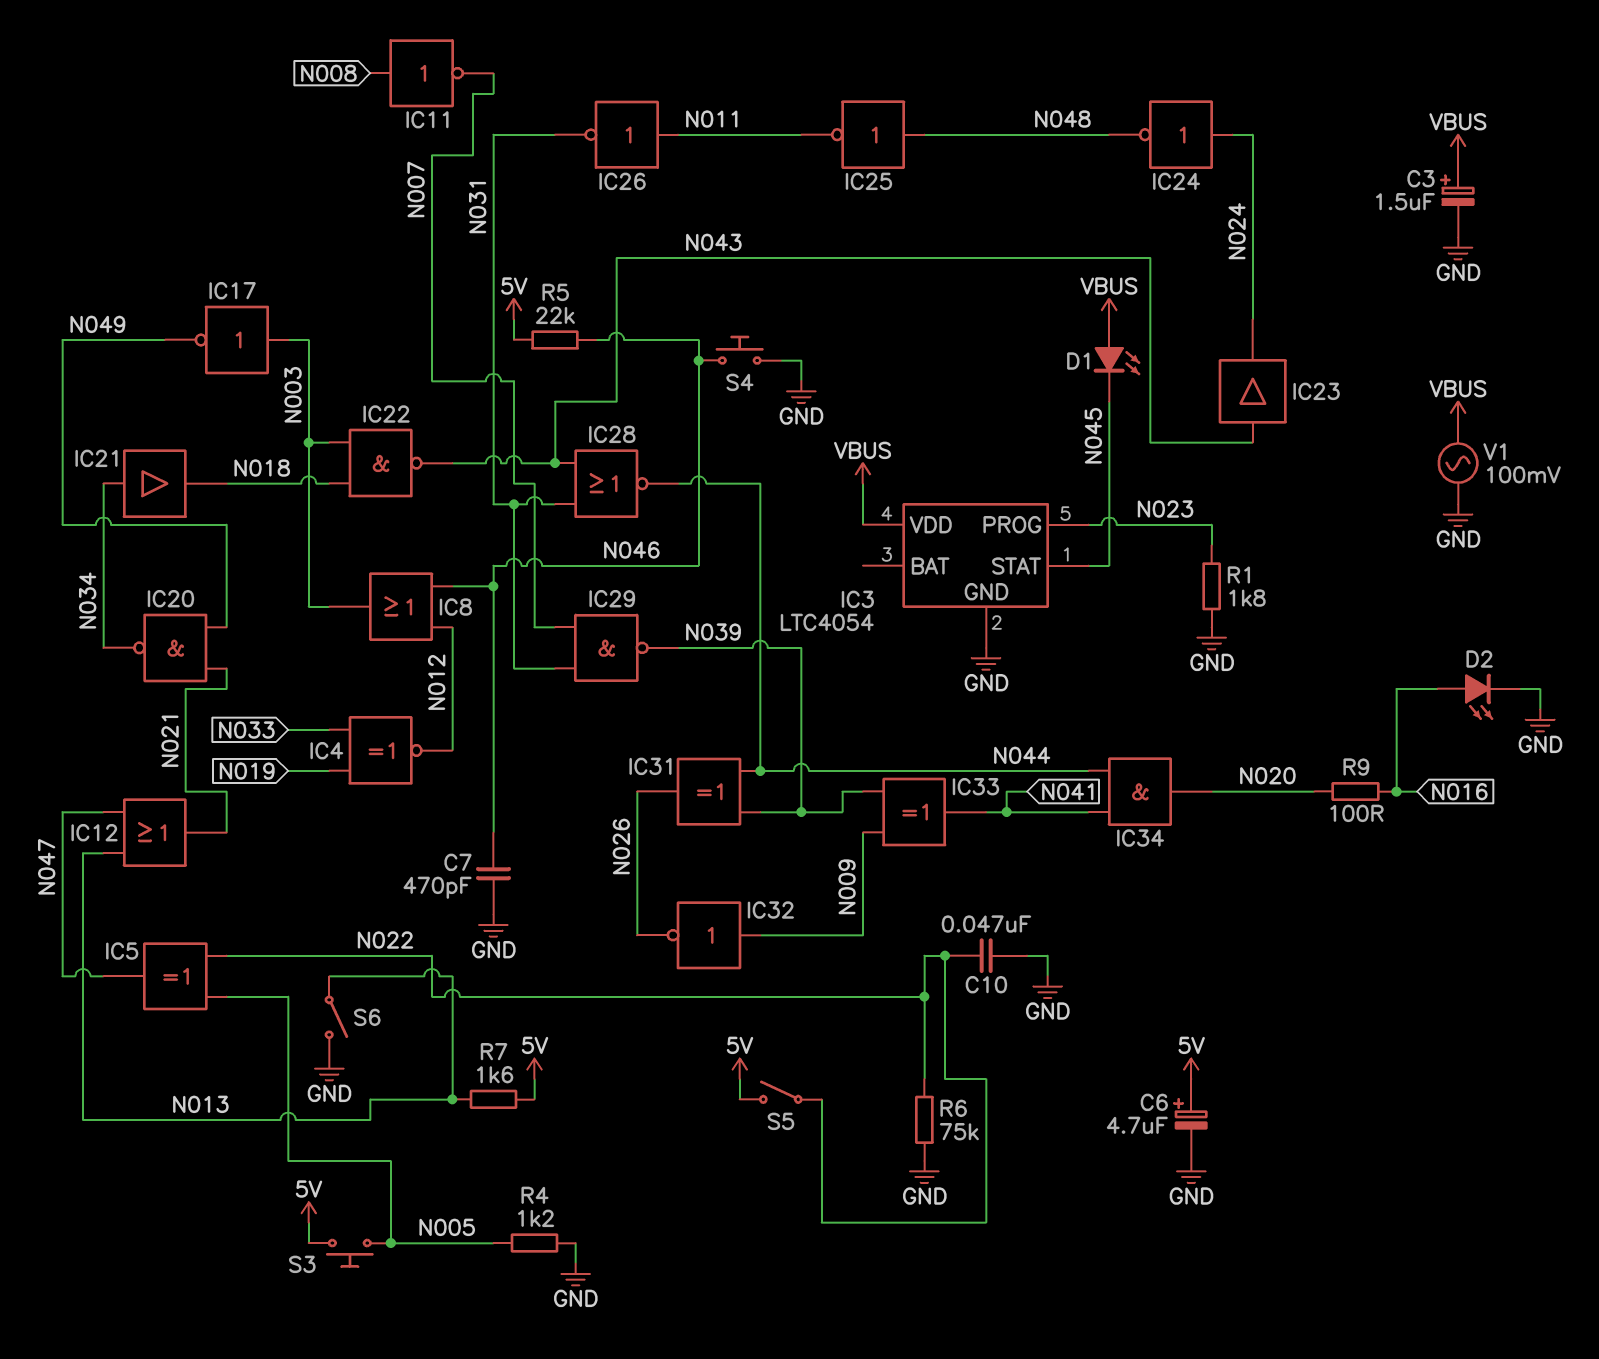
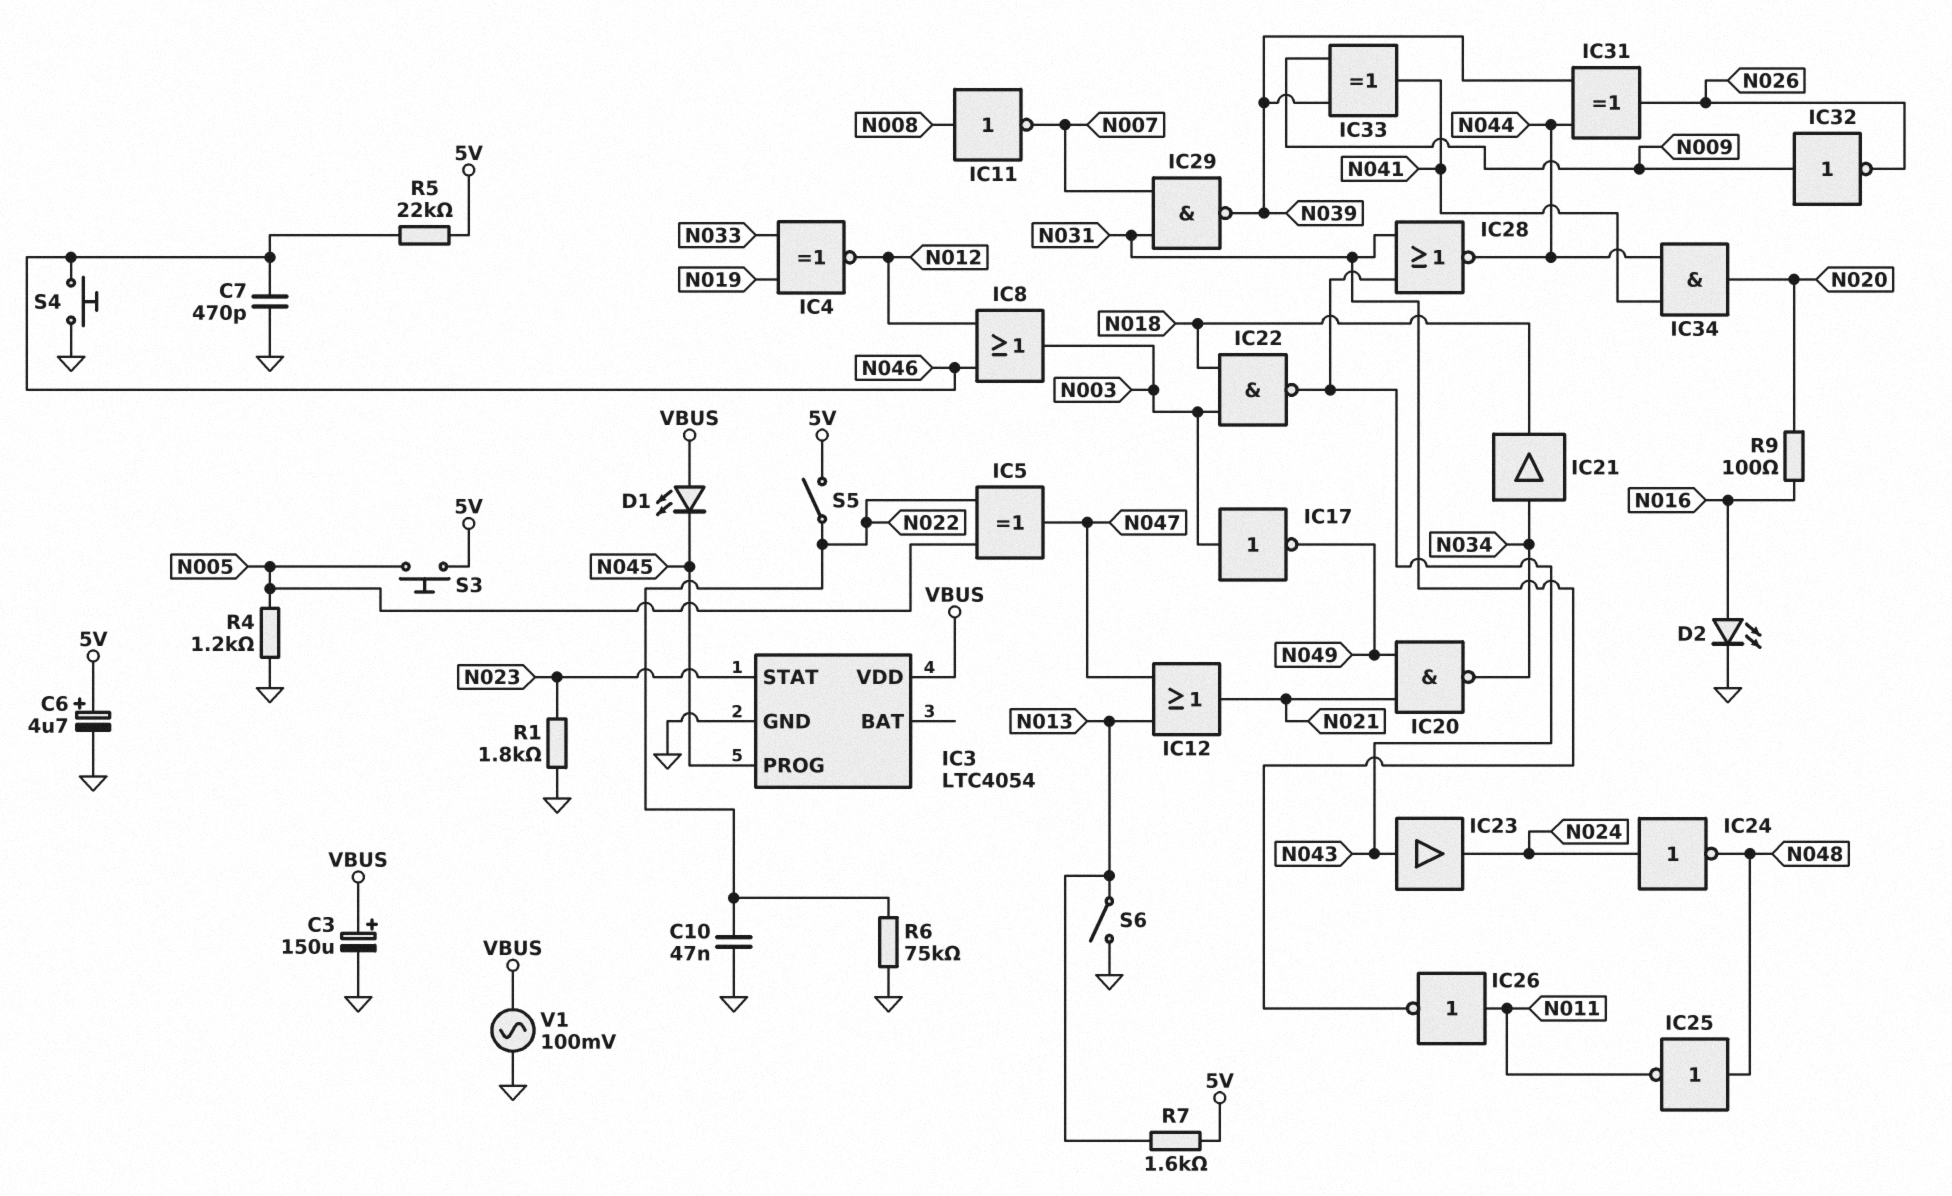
C3: 1.5uF (plus VBUS, minus GND) -> 150uF (plus VBUS, minus GND)
IC3 pin PROG: N023 -> N045
IC3 pin STAT: N045 -> N023

